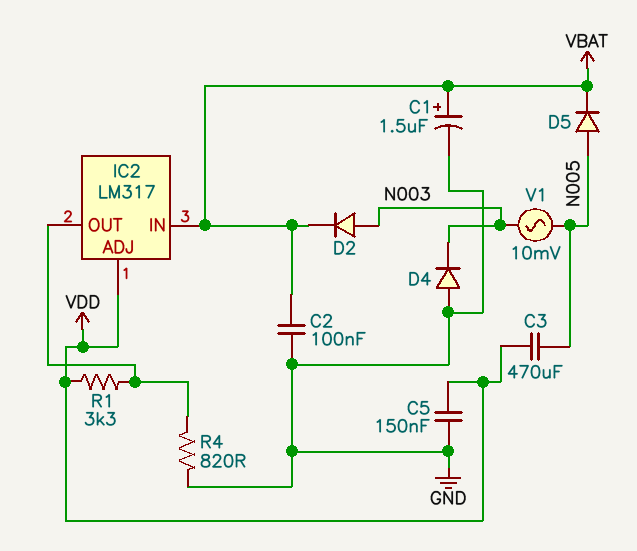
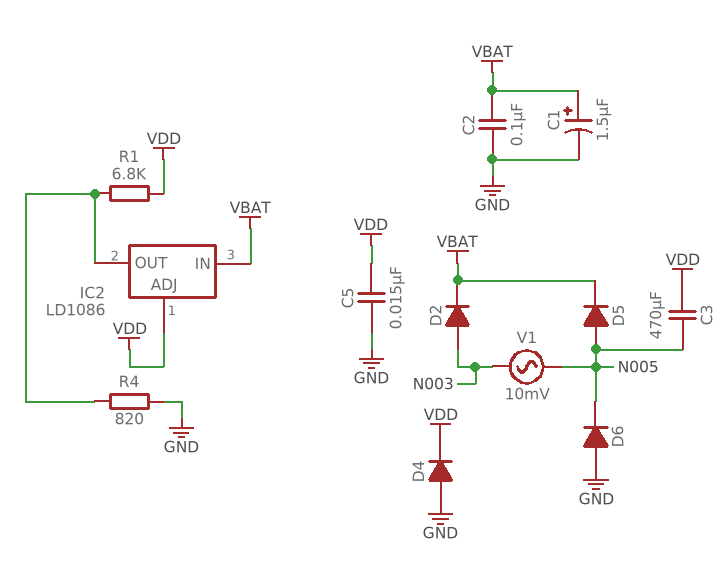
C5: 150nF (GND, VDD) -> 15nF (GND, VDD)
D4: diode (A GND, K N003) -> diode (A GND, K VDD)
D6: none -> diode (A GND, K N005)
IC2: LM317 -> LD1086
R1: 3.3k (IC2/OUT, VDD) -> 6.8k (IC2/OUT, VDD)

